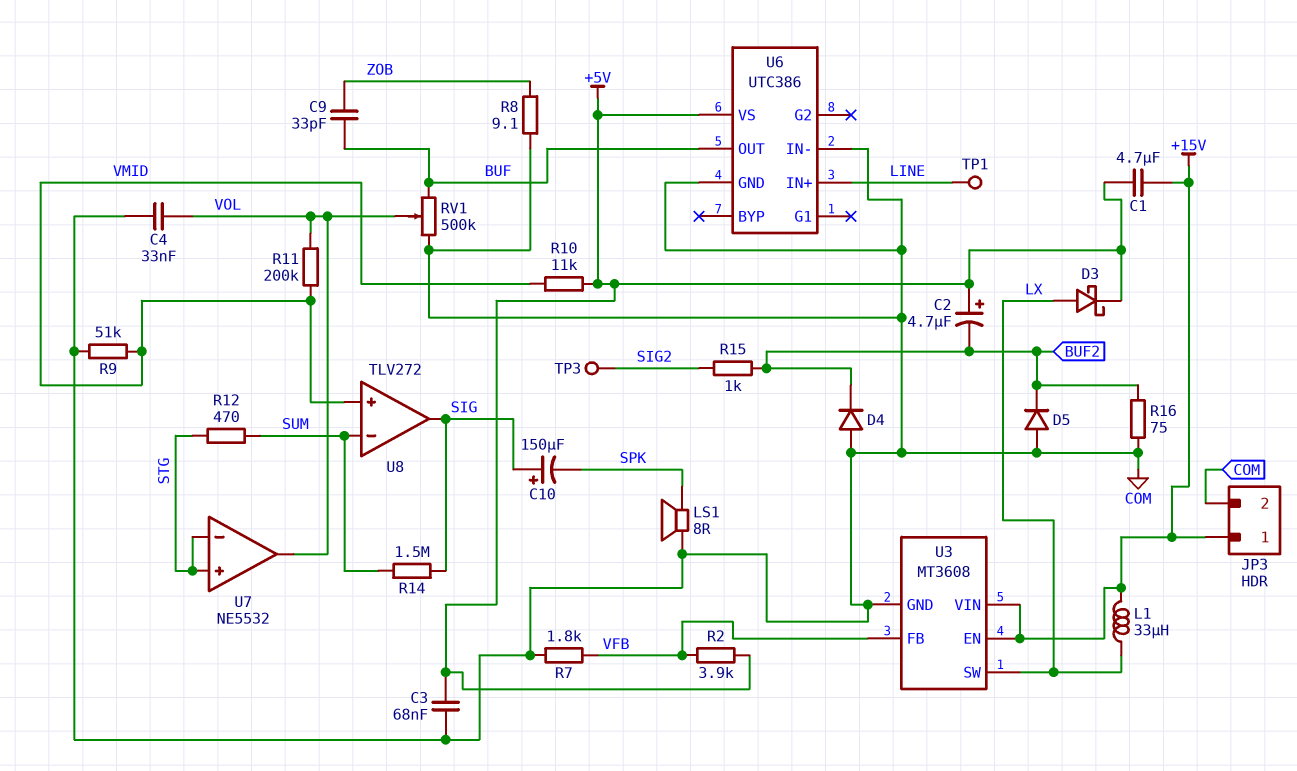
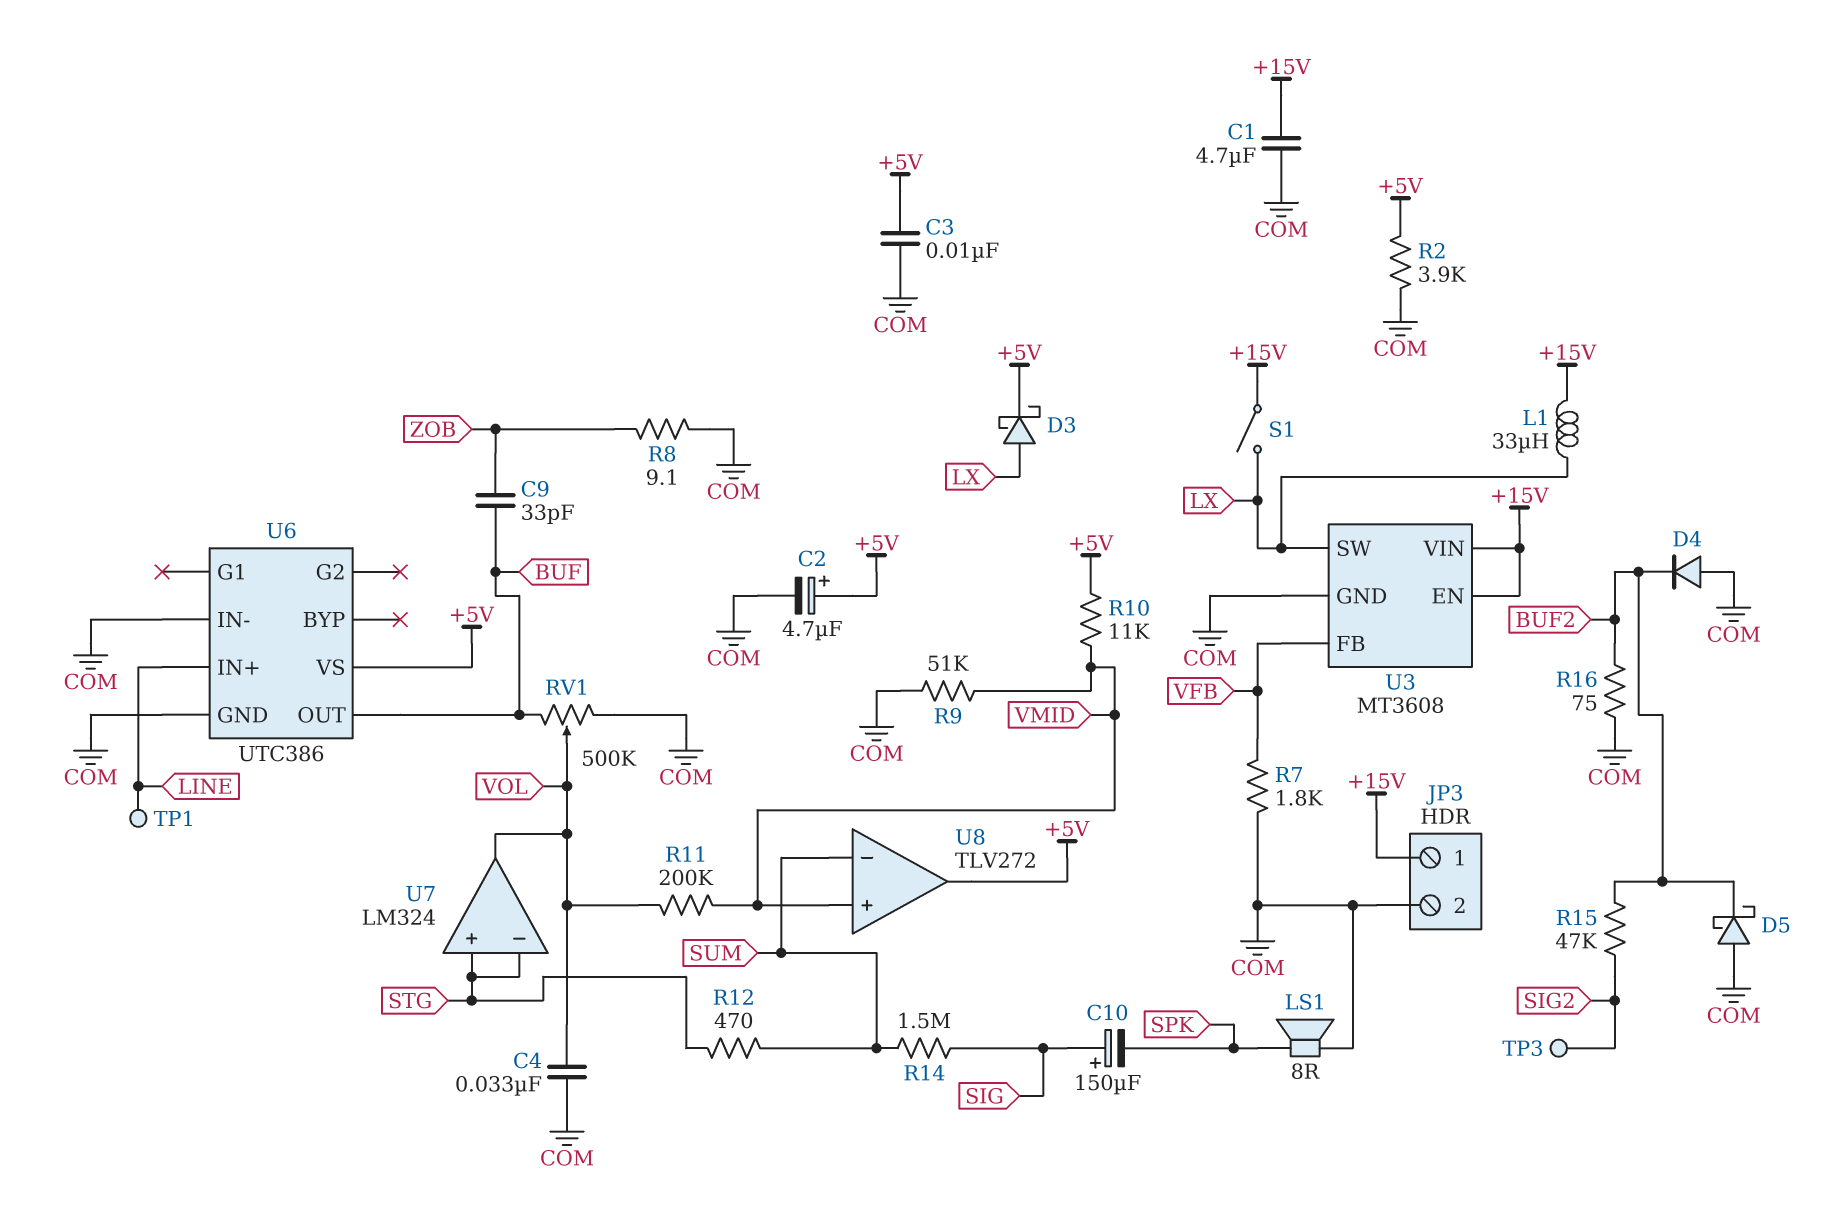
C1: 4.7uF (+5V, +15V) -> 4.7uF (+15V, COM)
C2: 4.7uF (plus +5V, minus BUF2) -> 4.7uF (plus +5V, minus COM)
C3: 68nF (+5V, COM) -> 10nF (+5V, COM)
D5: diode (A COM, K BUF2) -> schottky (A COM, K BUF2)
R2: 3.9k (+5V, VFB) -> 3.9k (+5V, COM)
R15: 1k (BUF2, SIG2) -> 47k (BUF2, SIG2)
S1: none -> switch (+15V, LX)
U7: NE5532 -> LM324
U8 pin out: SIG -> +5V

